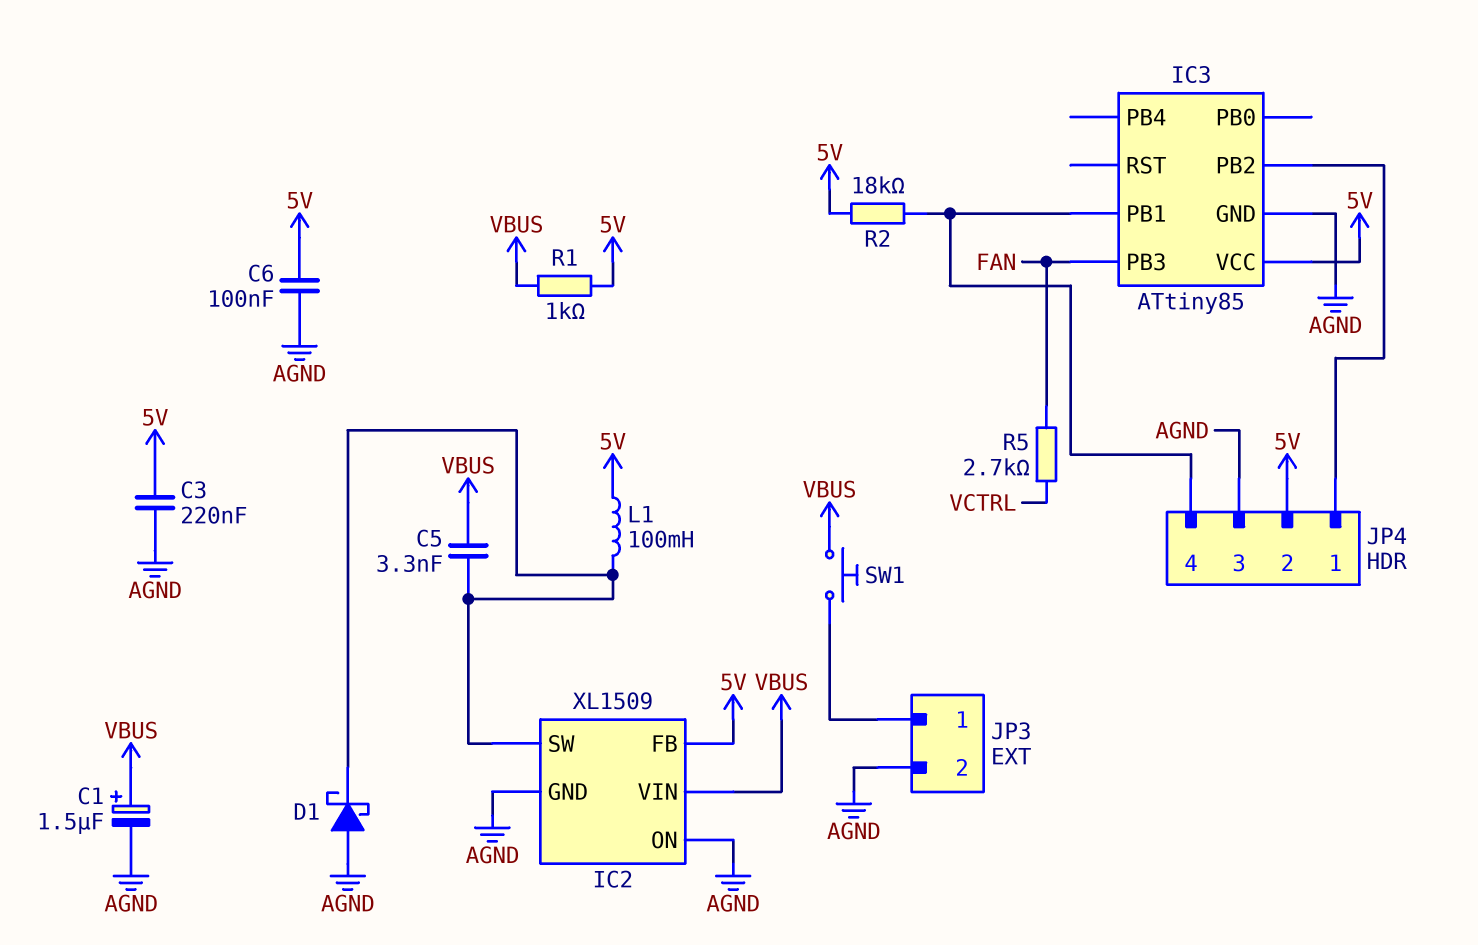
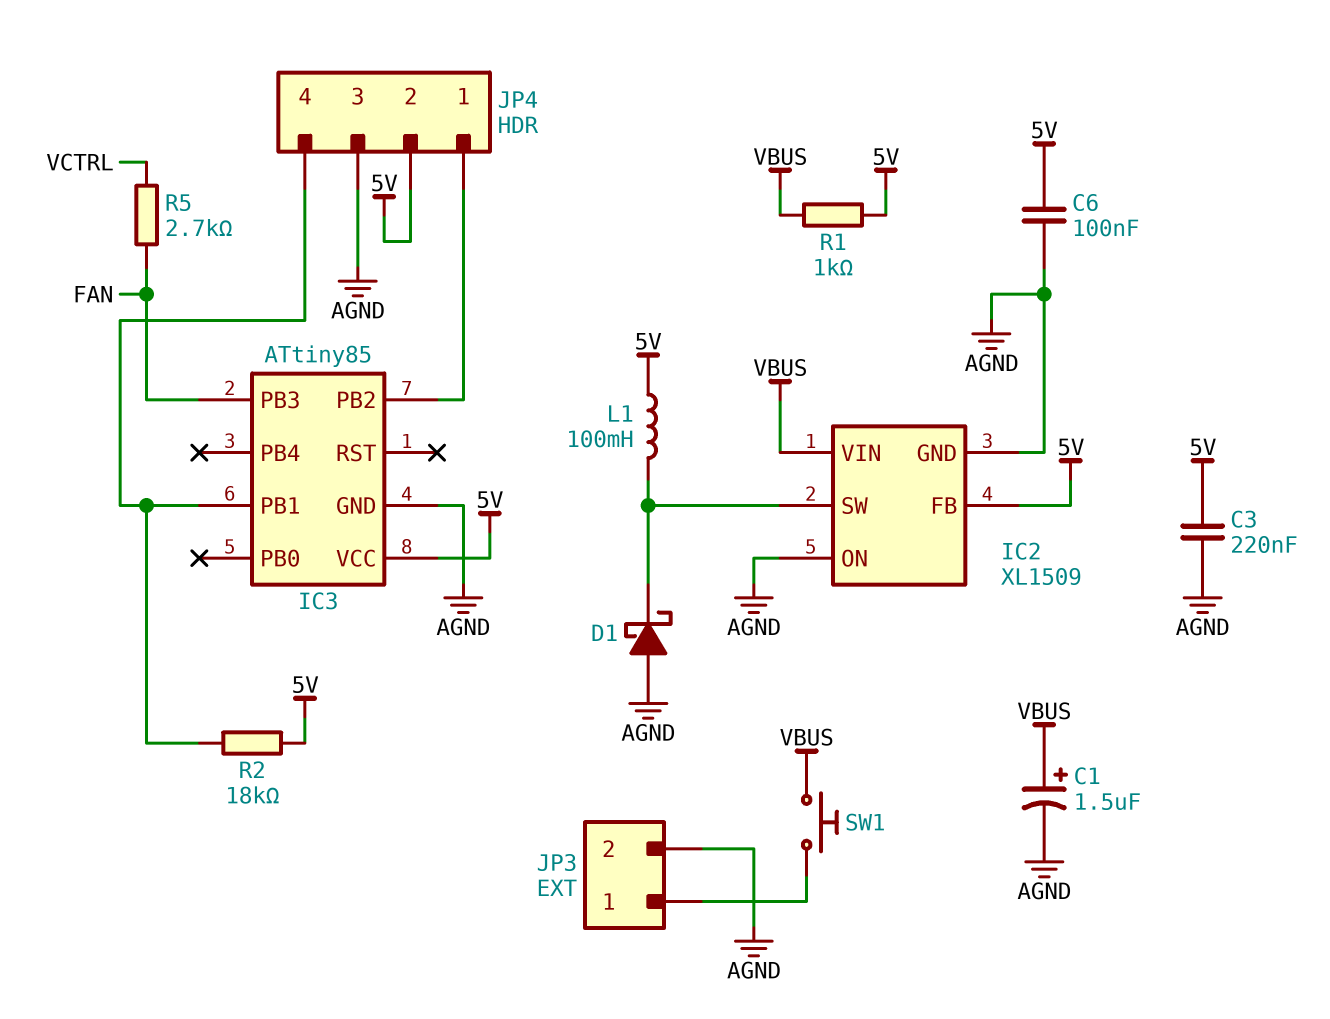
C5: 3.3nF (IC2/SW, VBUS) -> none

